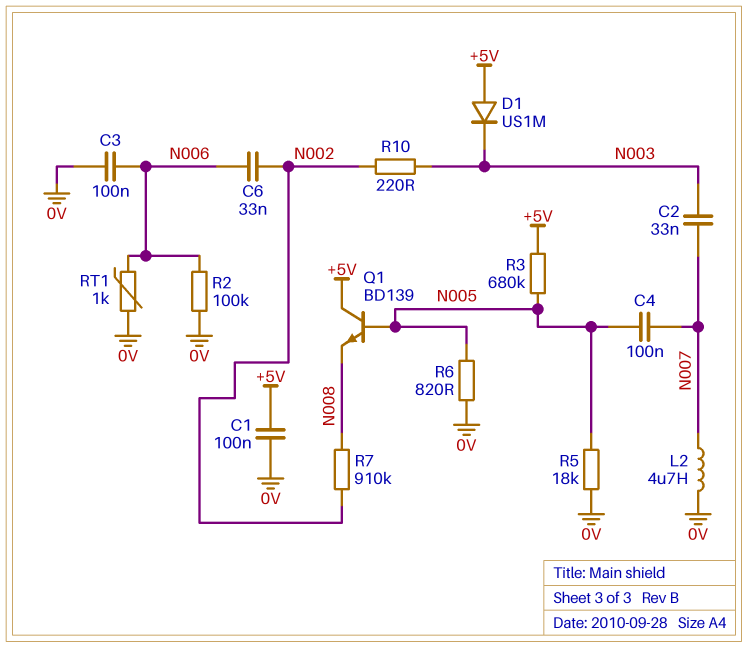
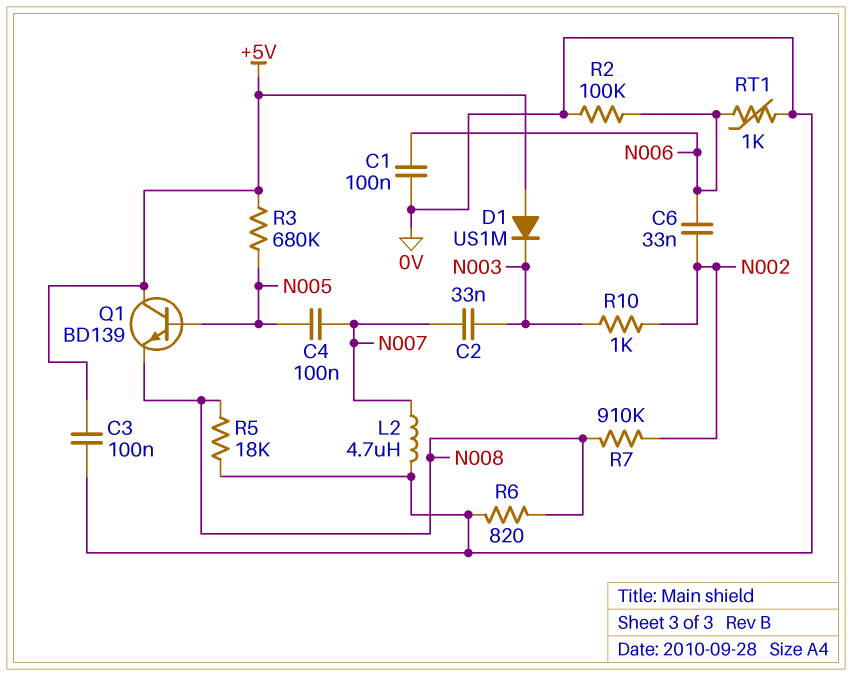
C1: 100nF (+5V, 0V) -> 100nF (0V, N006)
C3: 100nF (0V, N006) -> 100nF (+5V, 0V)
R5: 18k (0V, N005) -> 18k (0V, N008)
R6: 820 (0V, N005) -> 820 (0V, N008)
R10: 220 (N002, N003) -> 1k (N002, N003)

